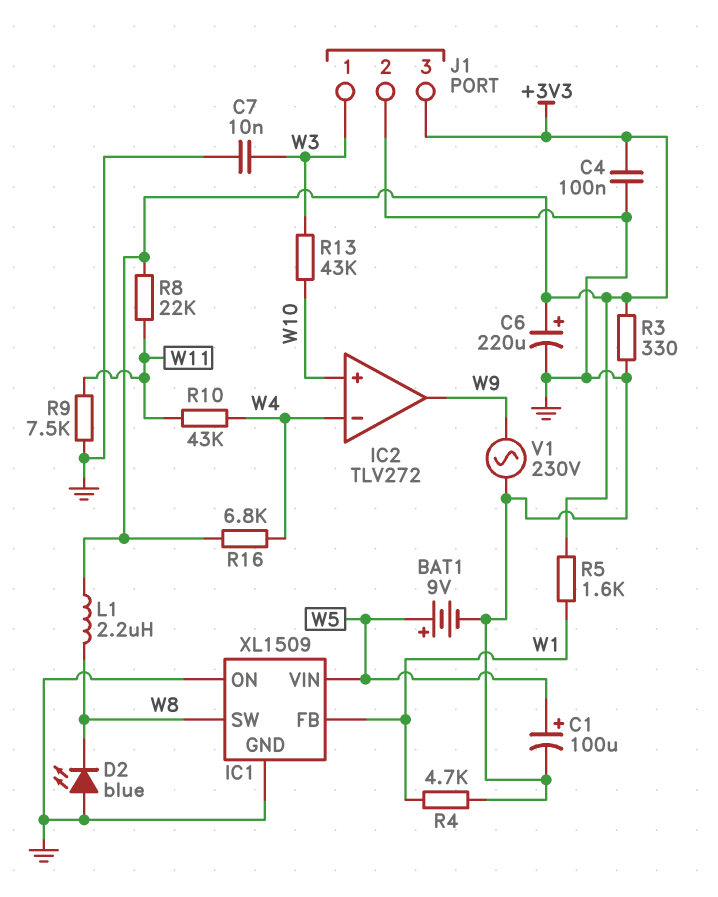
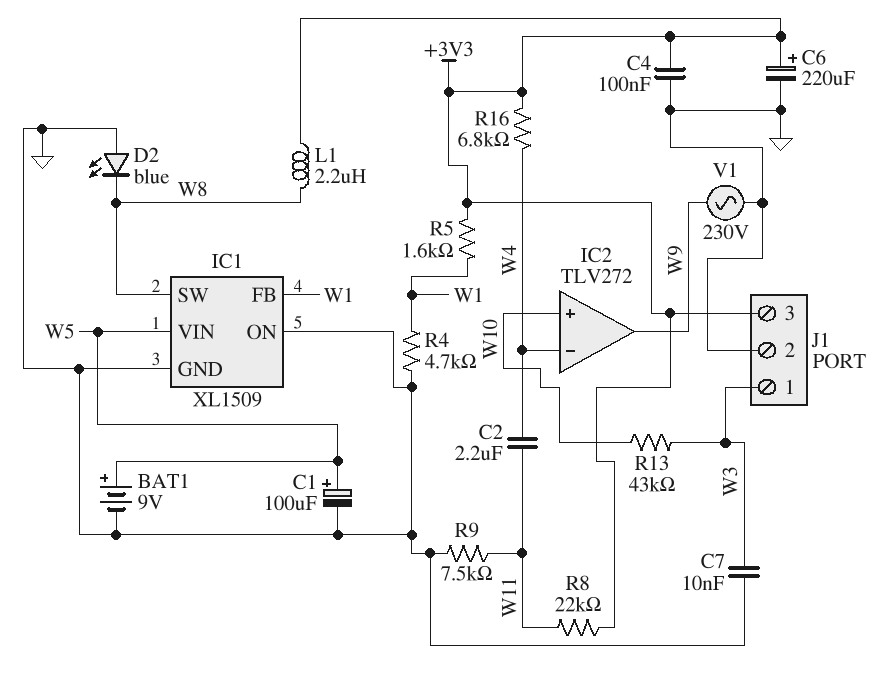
C2: none -> 2.2uF (W4, W11)
R3: 330 (+3V3, GND) -> none
R10: 43k (W4, W11) -> none

